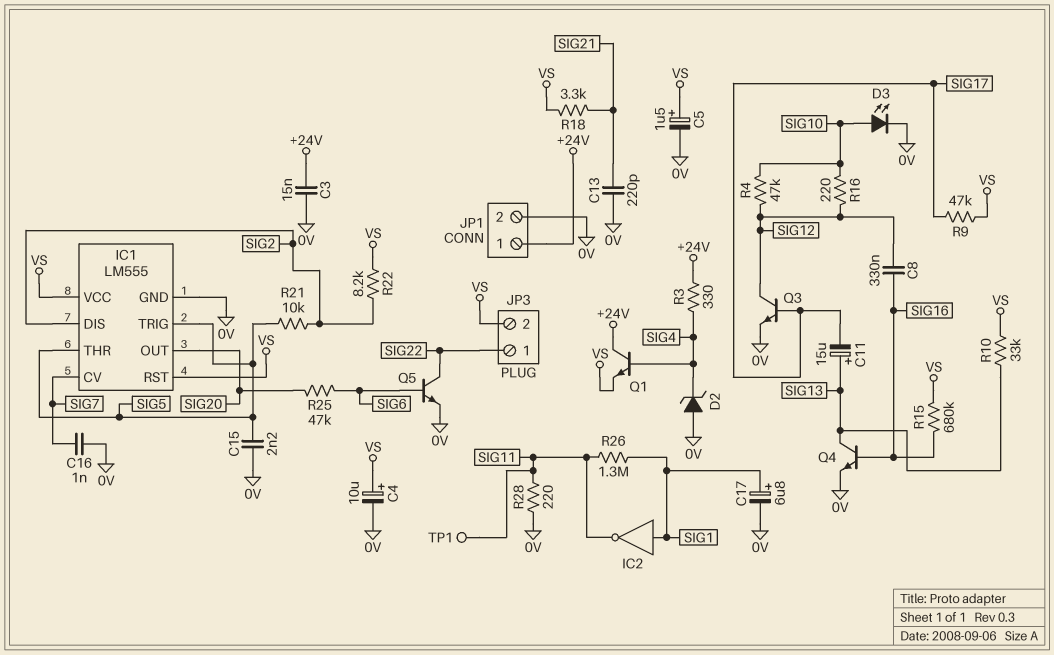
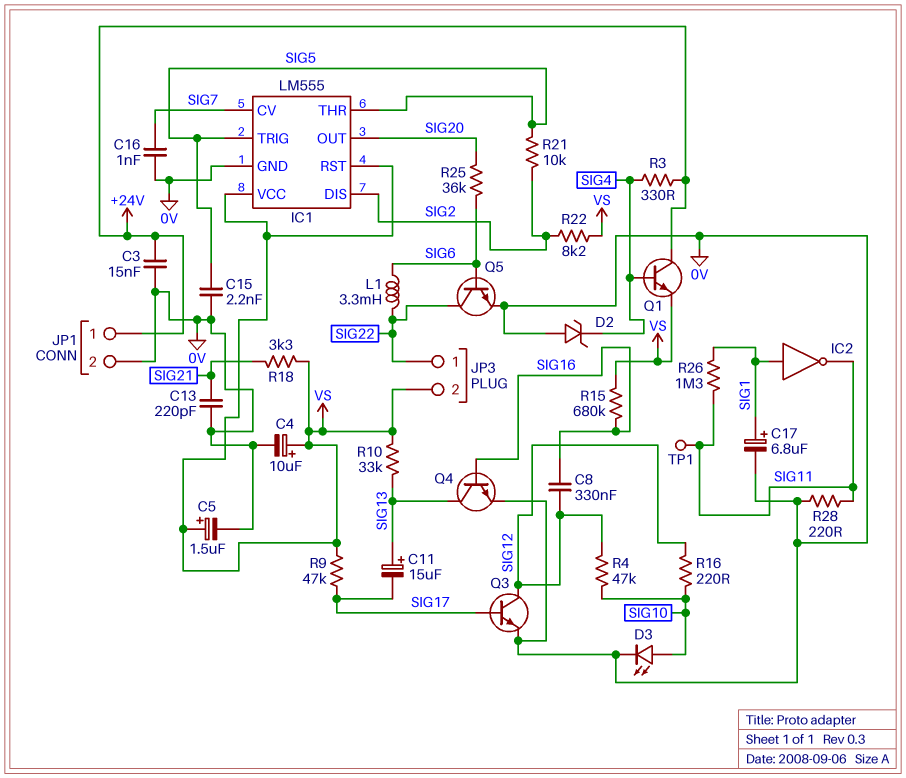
L1: none -> 3.3mH (SIG6, SIG22)
R25: 47k (SIG6, SIG20) -> 36k (SIG6, SIG20)

